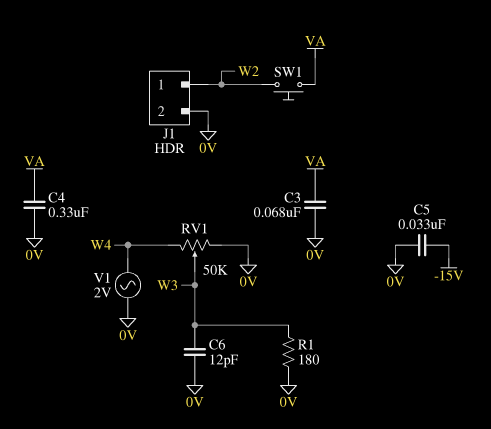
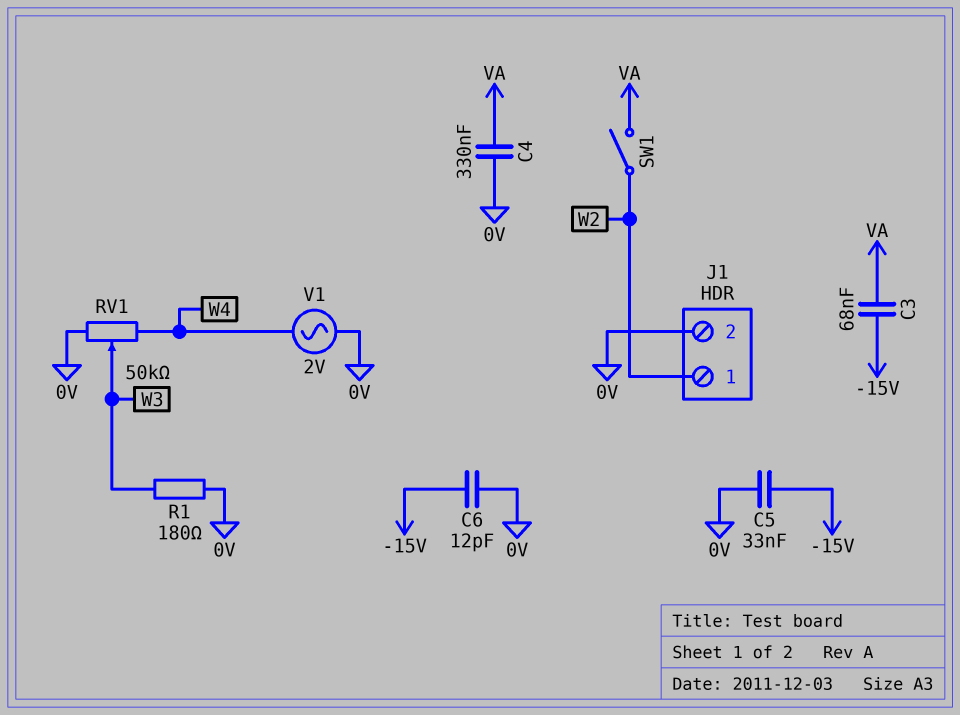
C3: 68nF (0V, VA) -> 68nF (-15V, VA)
C6: 12pF (0V, W3) -> 12pF (-15V, 0V)
SW1: button (VA, W2) -> switch (VA, W2)

